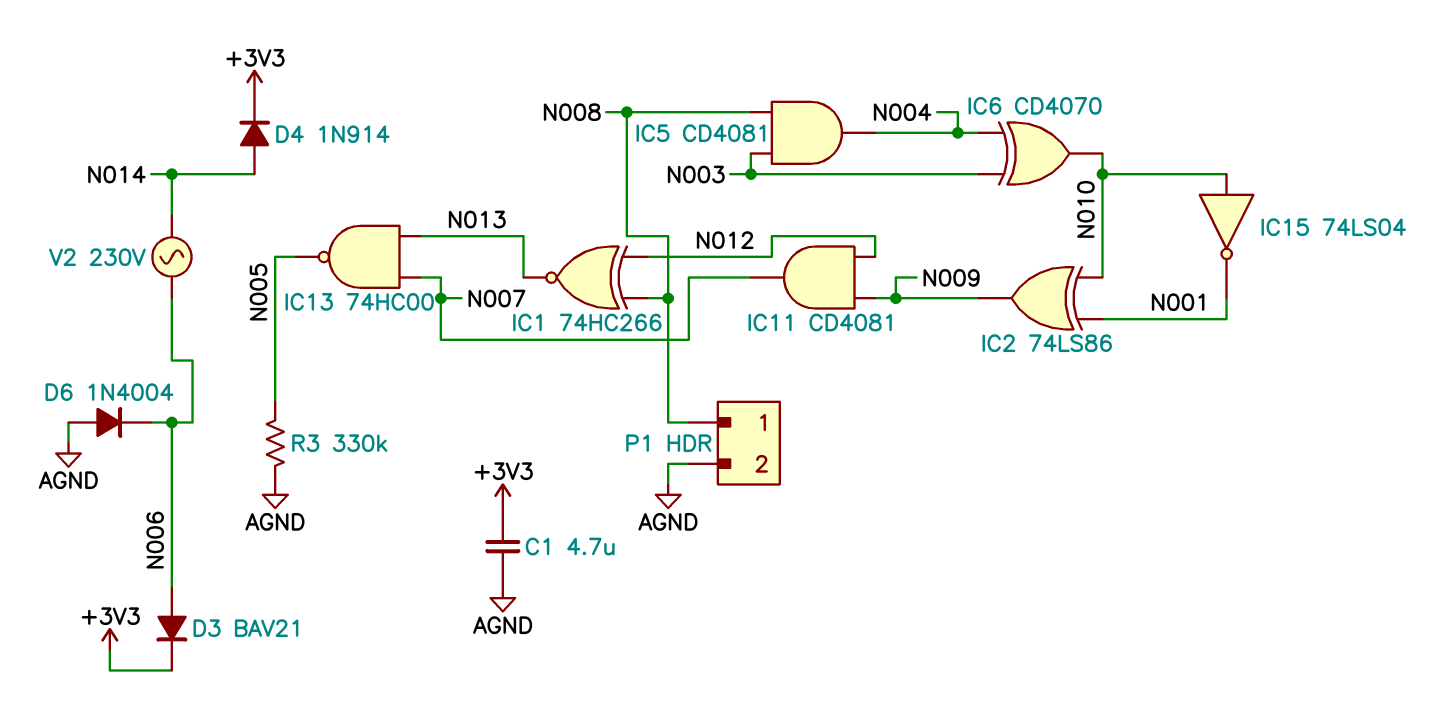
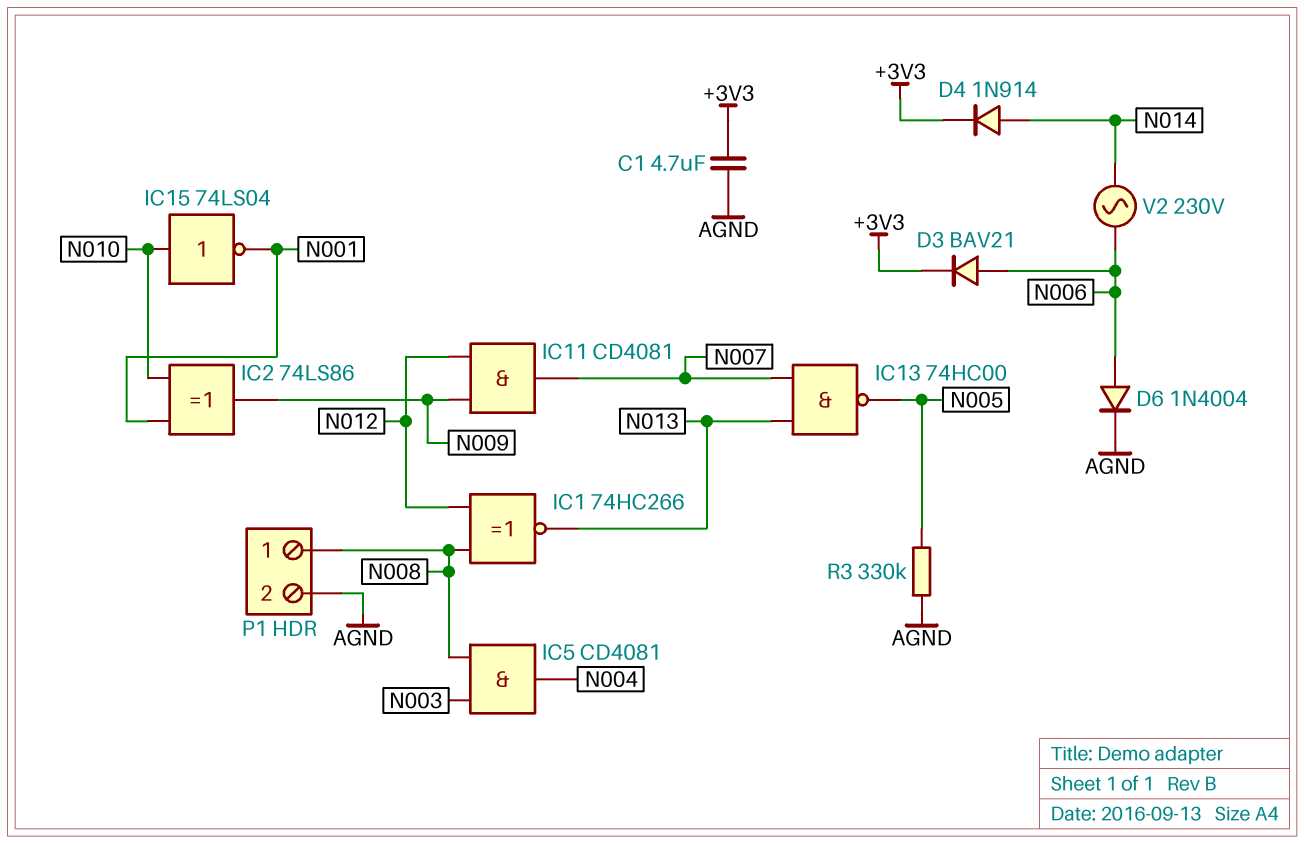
D6: diode 1N4004 (A AGND, K N006) -> diode 1N4004 (A N006, K AGND)
IC6: XOR CD4070 (in N003, in N004, out N010) -> none

